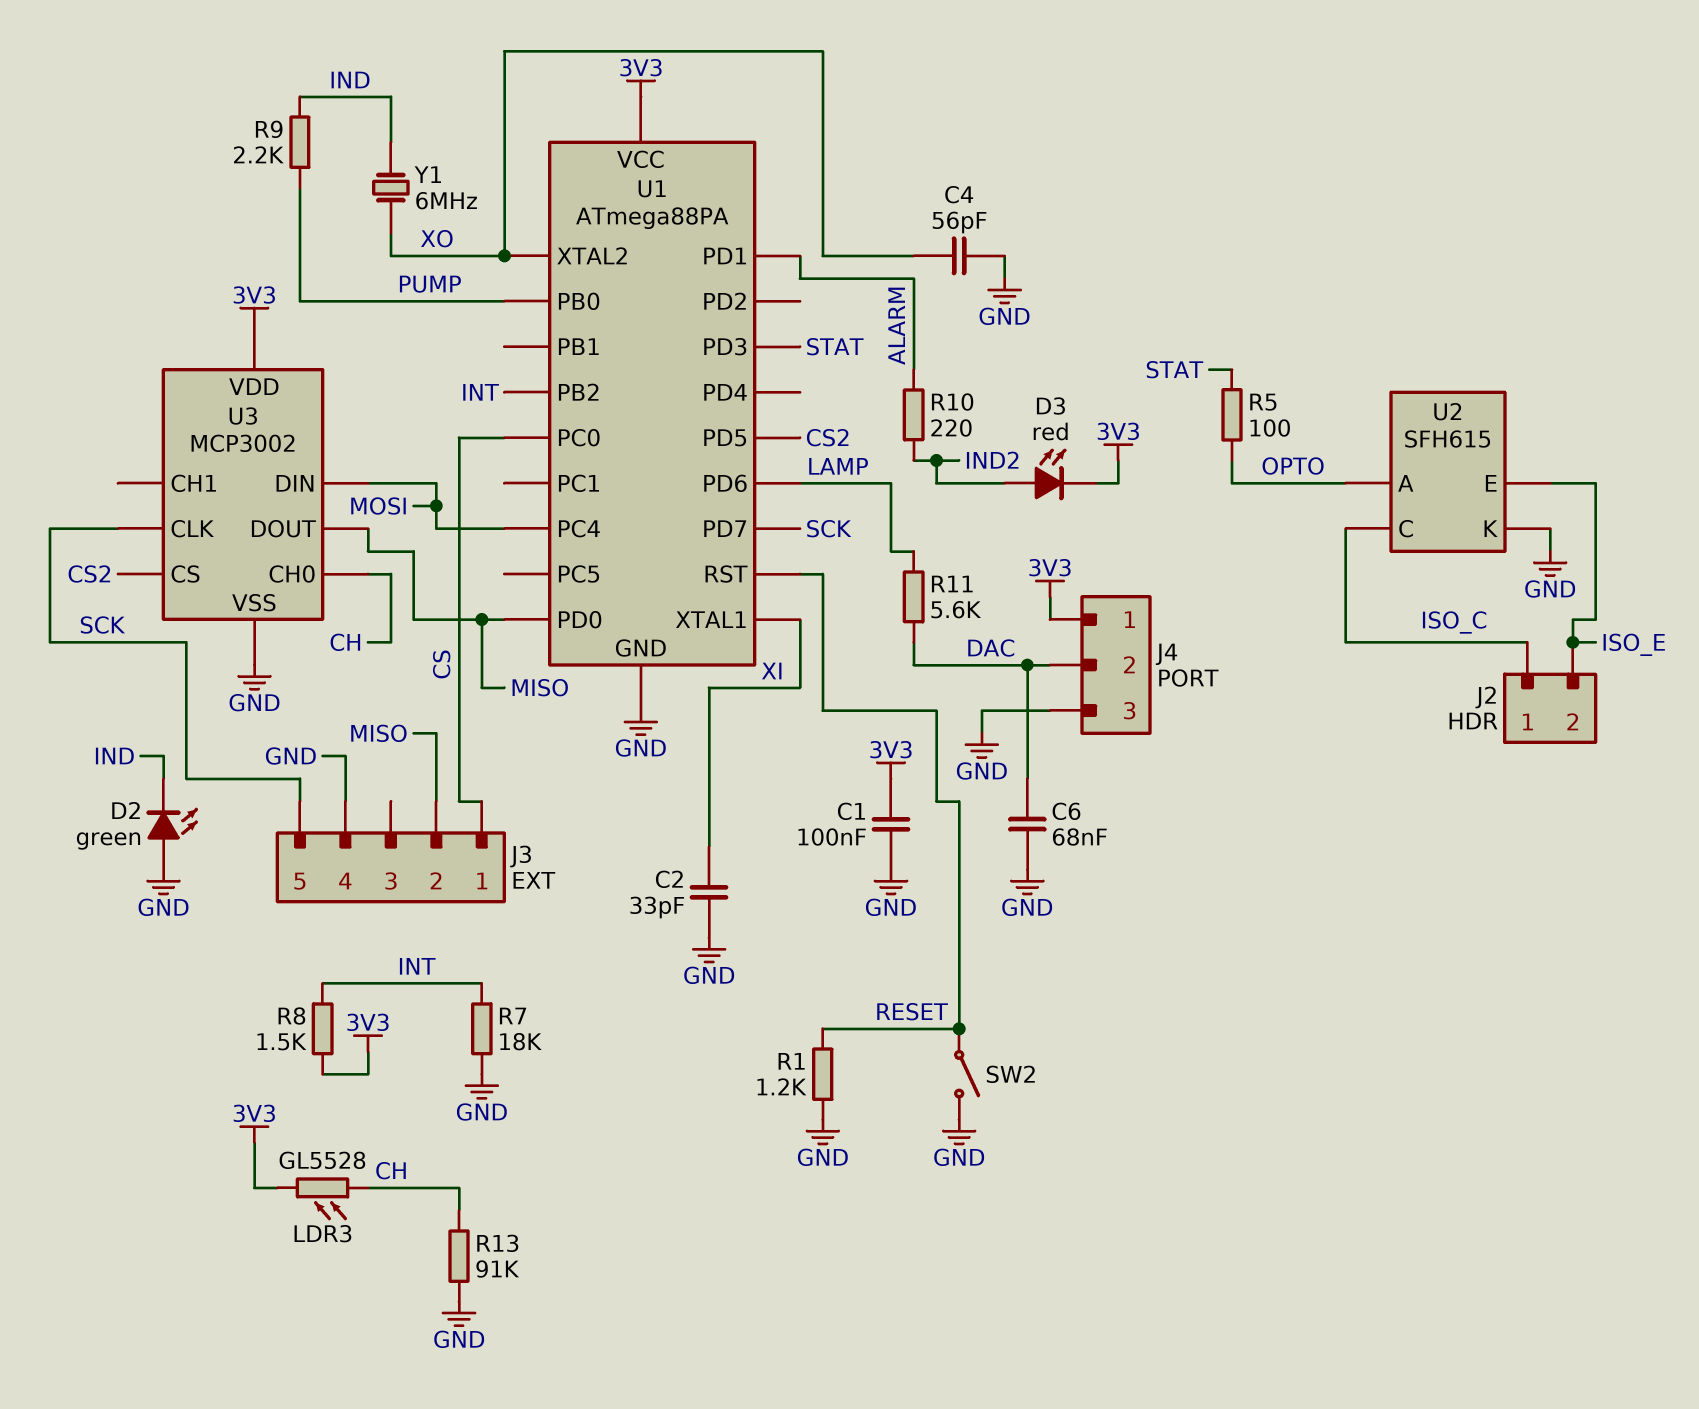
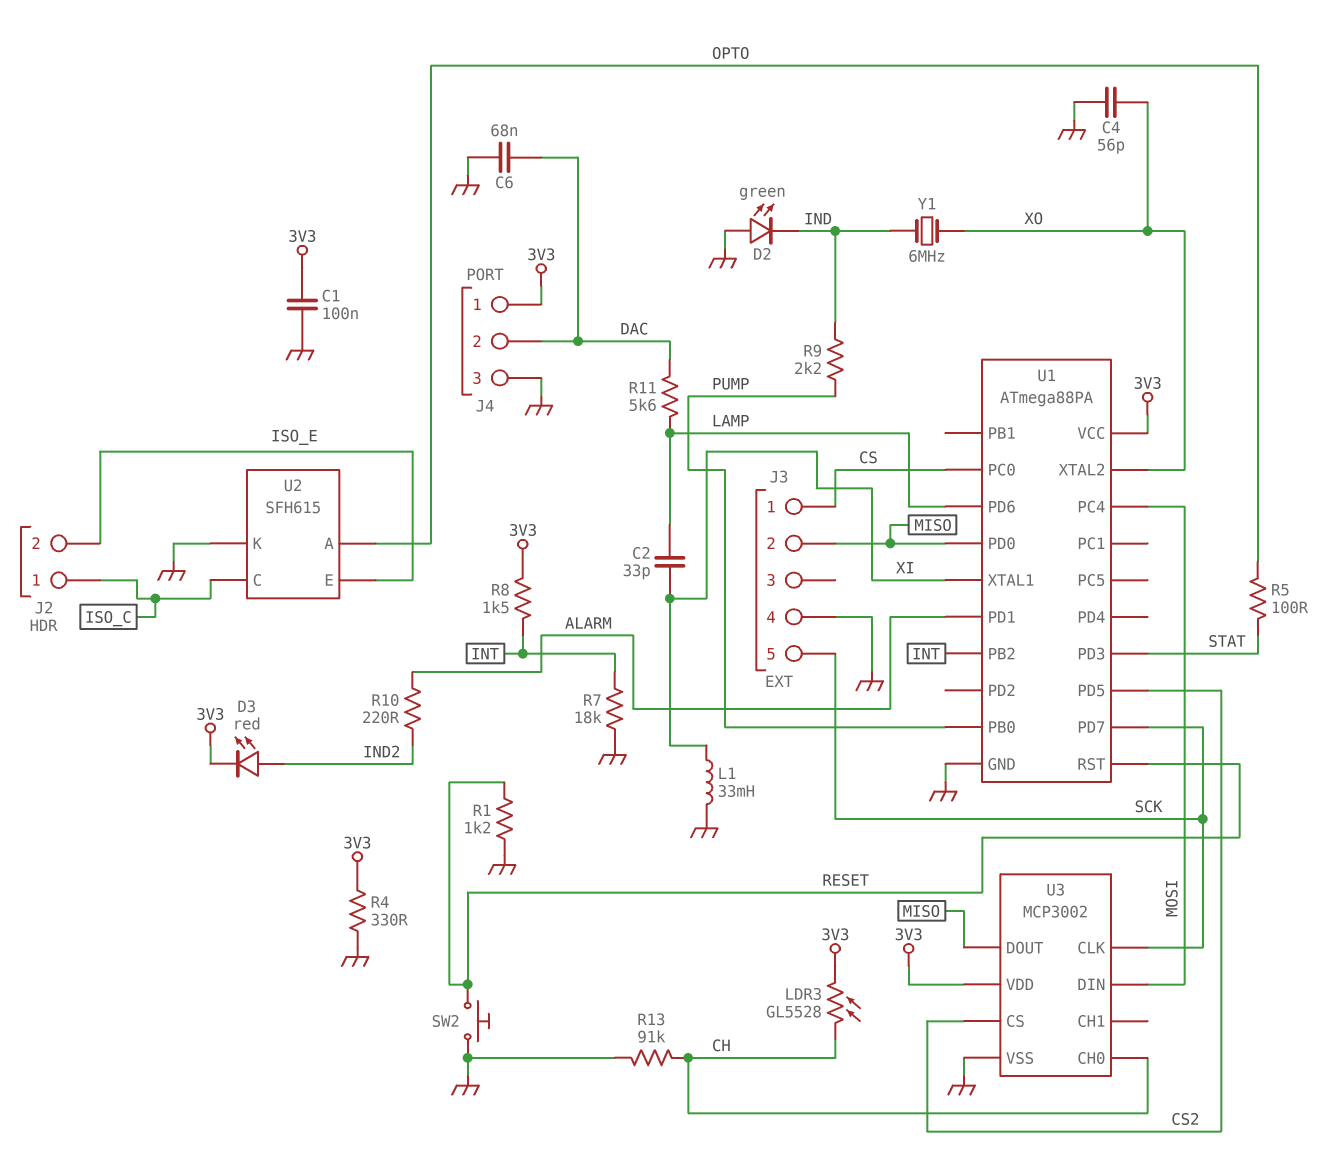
C2: 33pF (GND, XI) -> 33pF (LAMP, XI)
L1: none -> 33mH (GND, XI)
R4: none -> 330 (3V3, GND)
SW2: switch (GND, RESET) -> button (GND, RESET)

